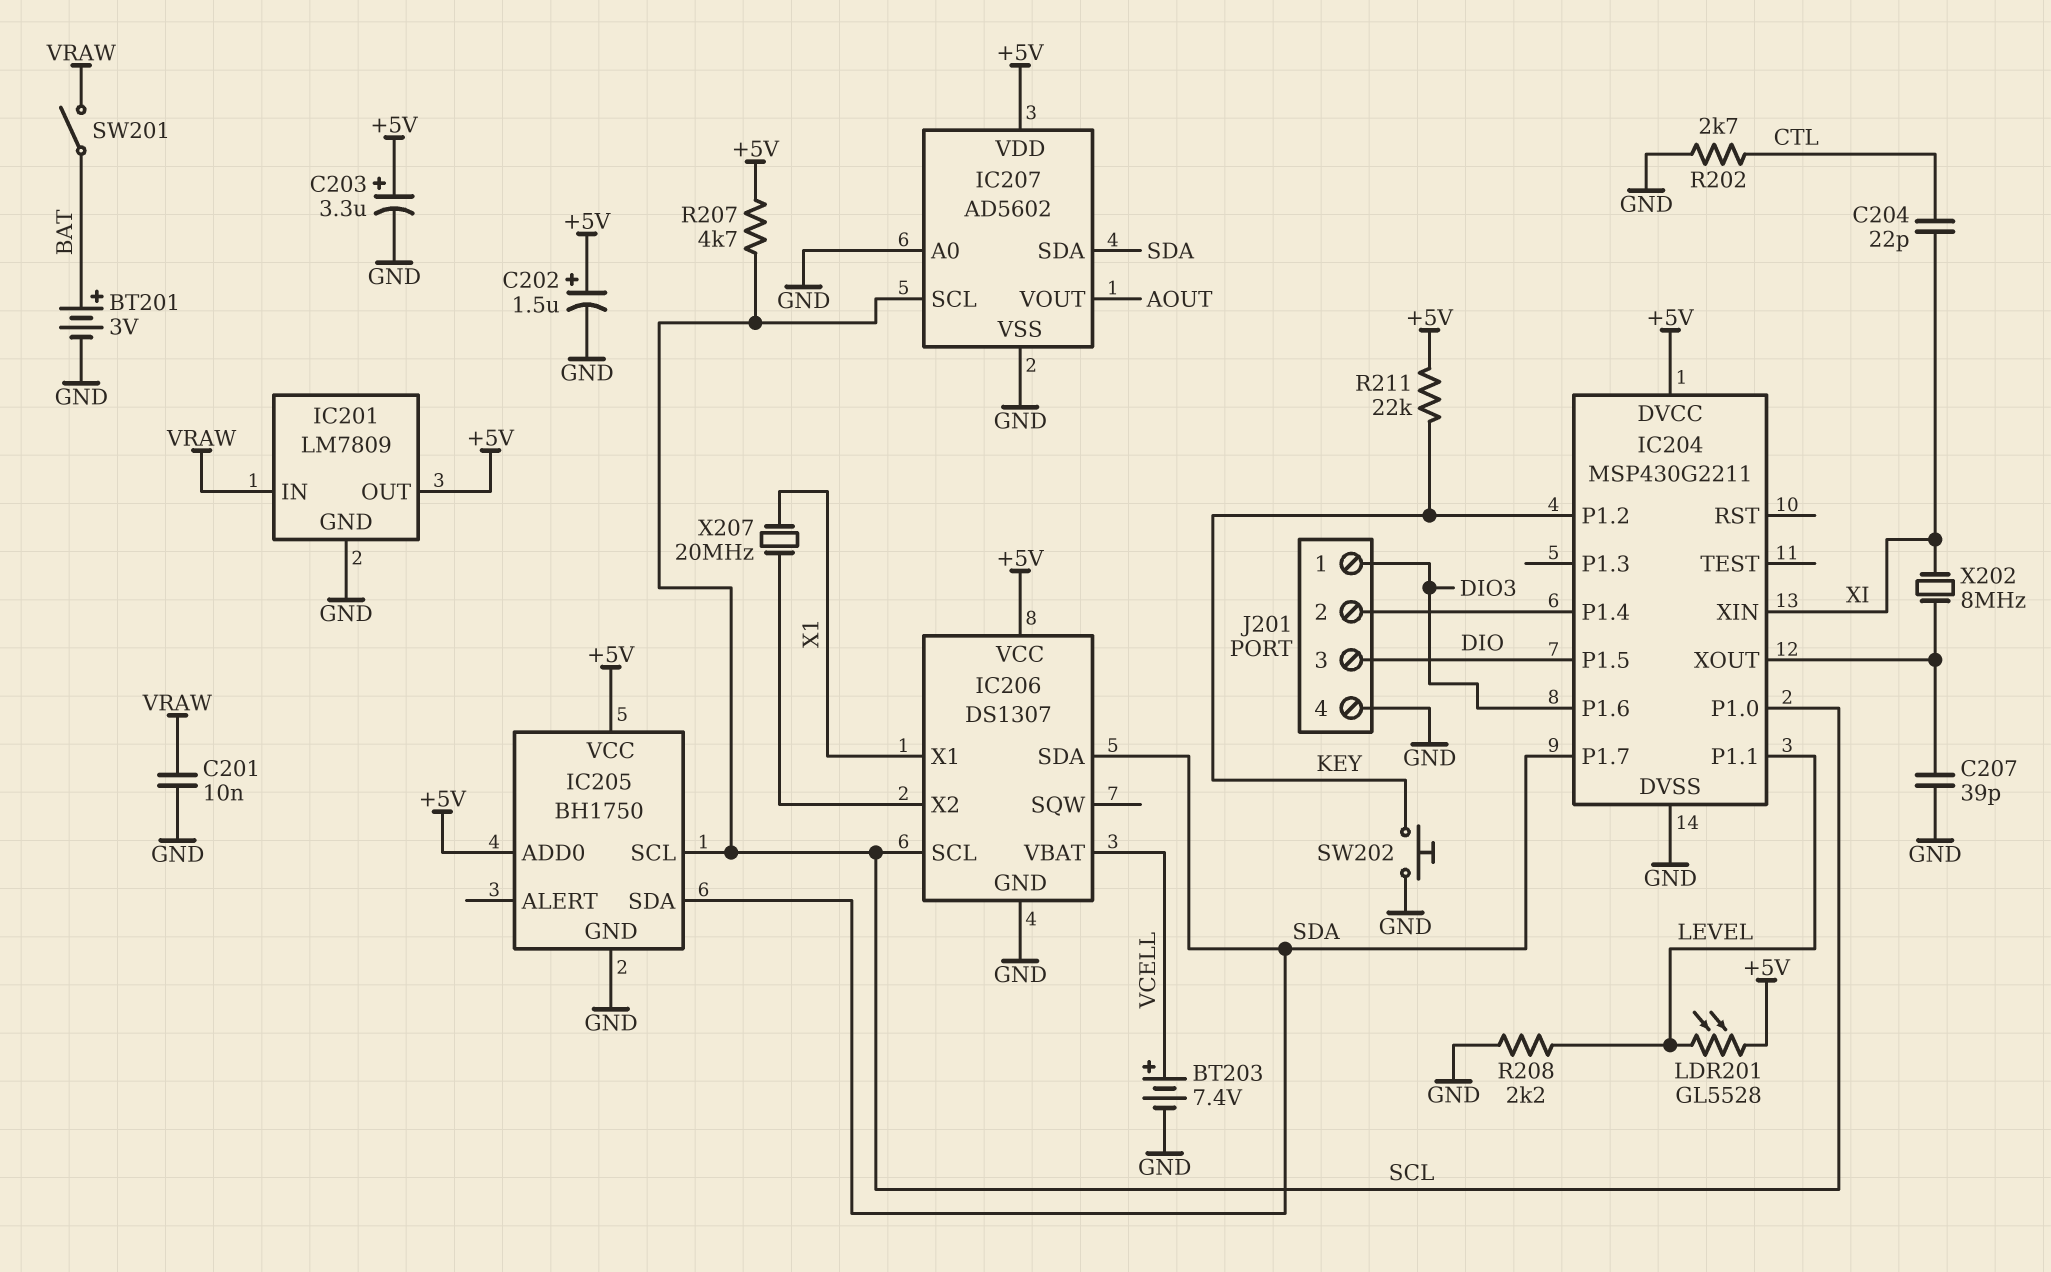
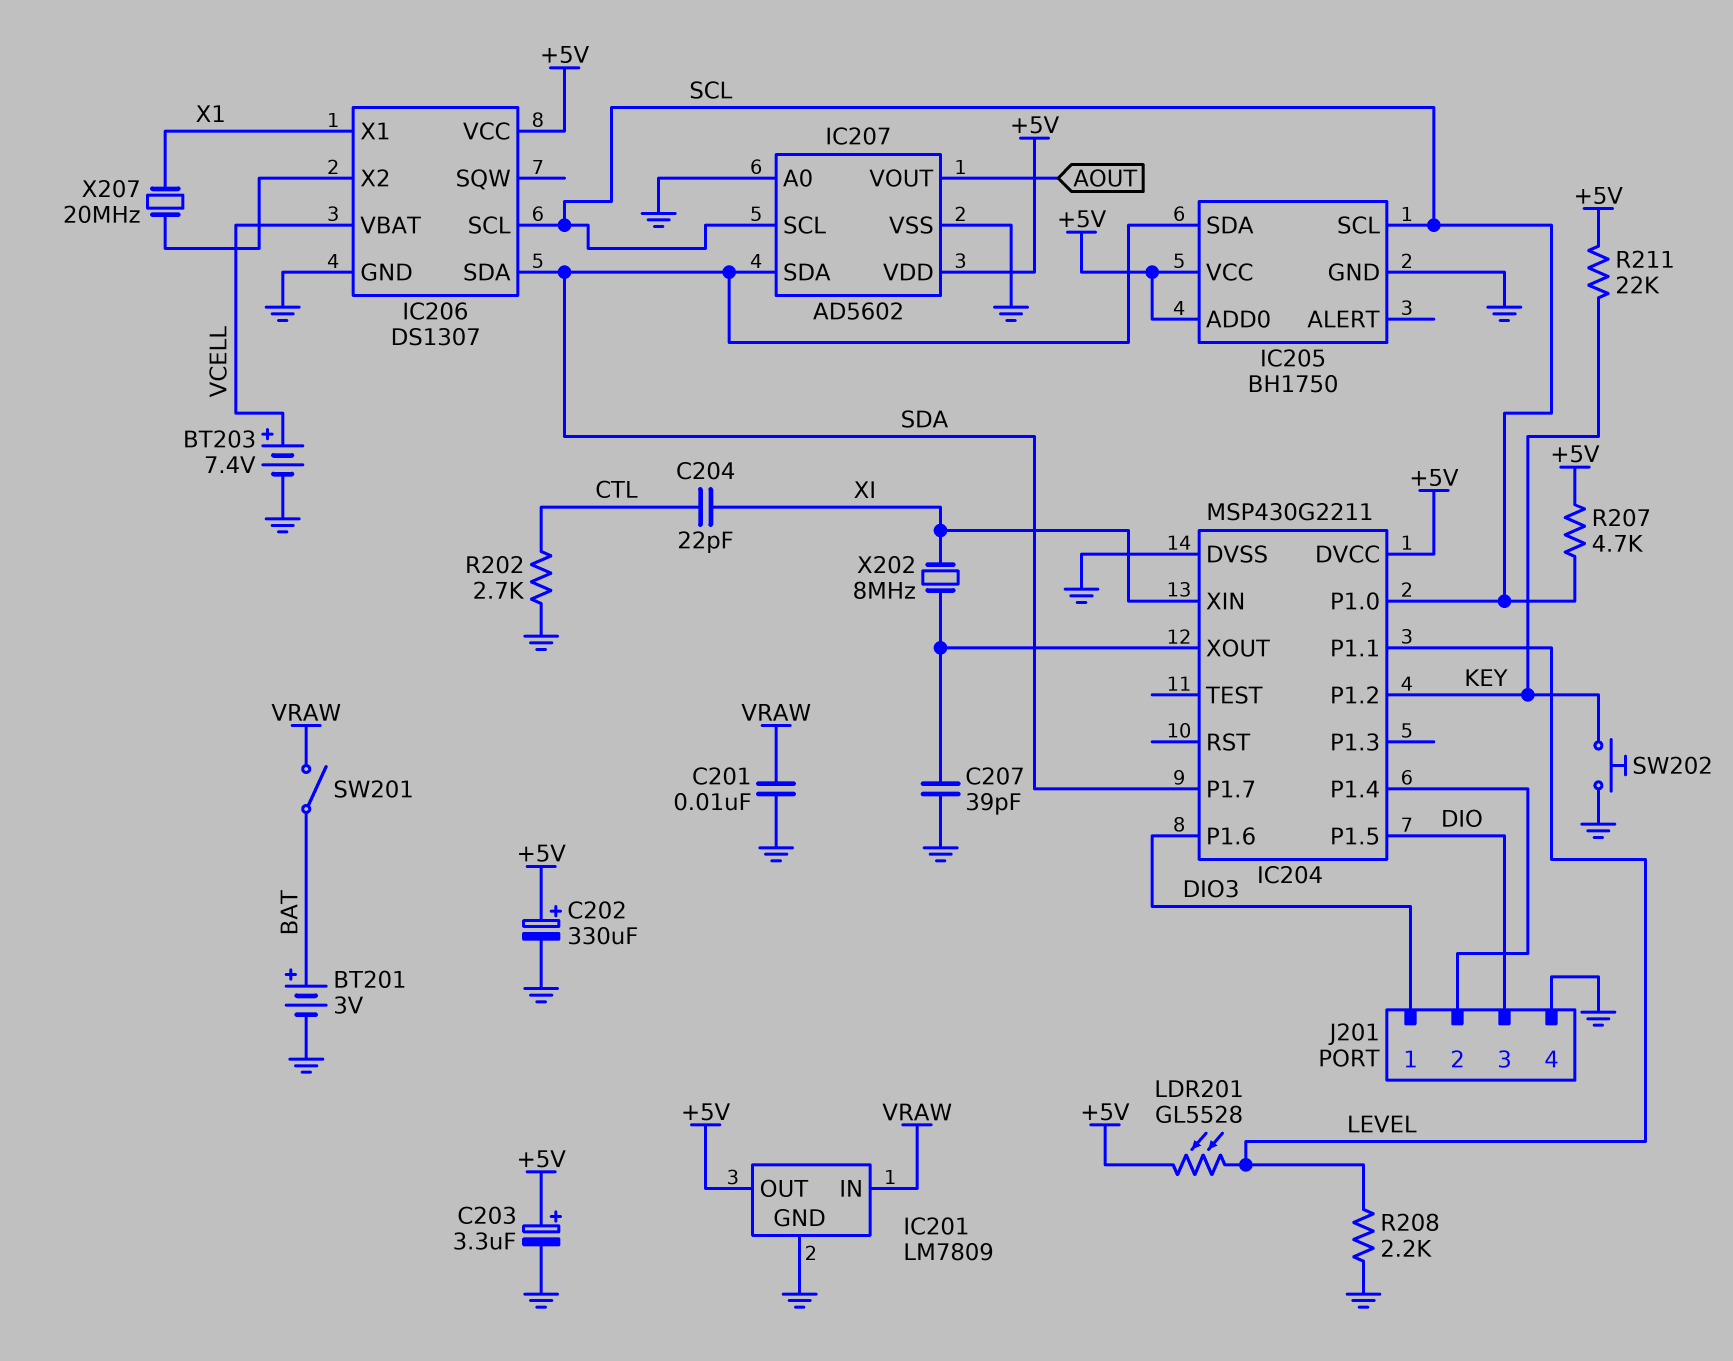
C202: 1.5uF (plus +5V, minus GND) -> 330uF (plus +5V, minus GND)

